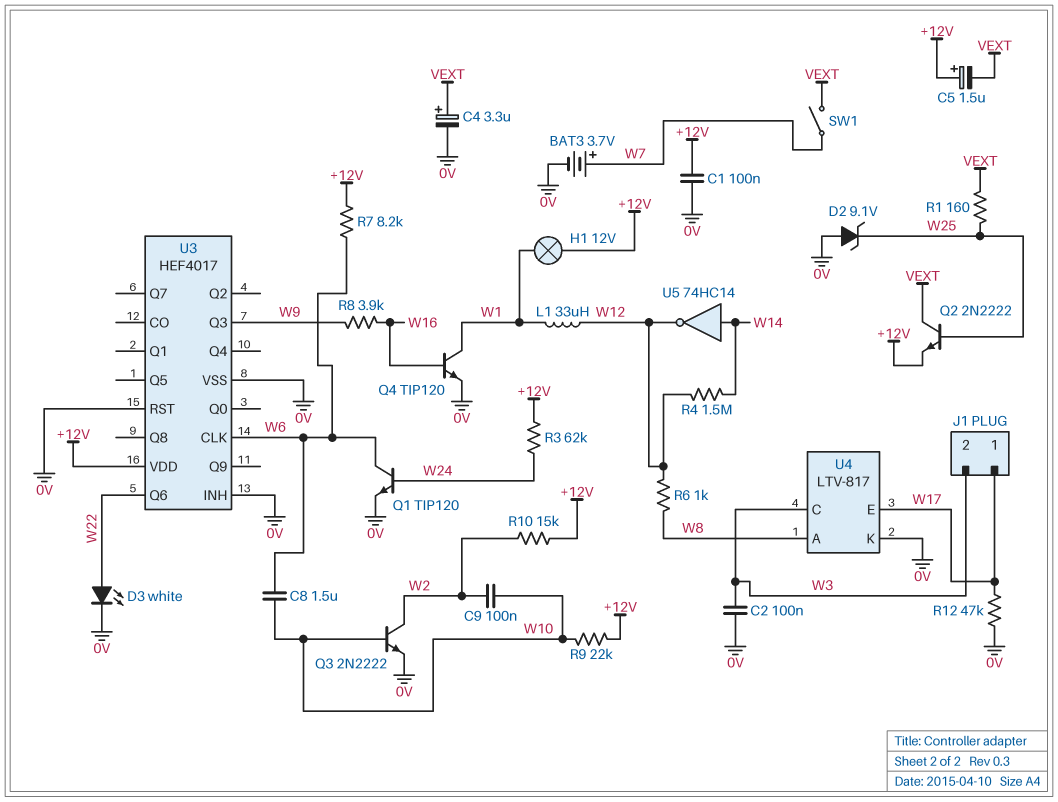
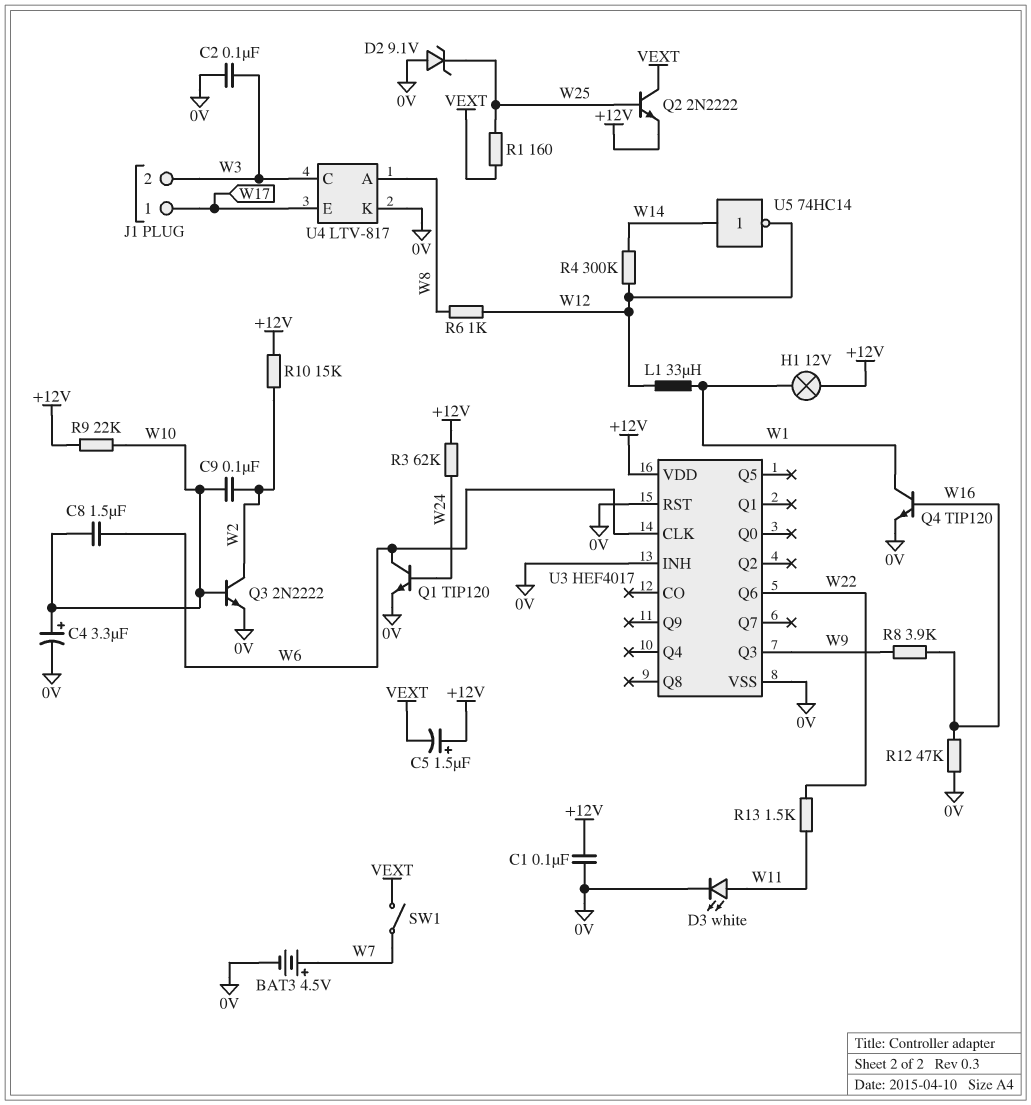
BAT3: 3.7V (plus W7, minus 0V) -> 4.5V (plus W7, minus 0V)
C4: 3.3uF (plus VEXT, minus 0V) -> 3.3uF (plus W10, minus 0V)
D3: LED white (A W22, K 0V) -> LED white (A W11, K 0V)
R4: 1.5M (W12, W14) -> 300k (W12, W14)
R7: 8.2k (+12V, W6) -> none
R12: 47k (0V, W17) -> 47k (0V, W16)
R13: none -> 1.5k (W11, W22)

